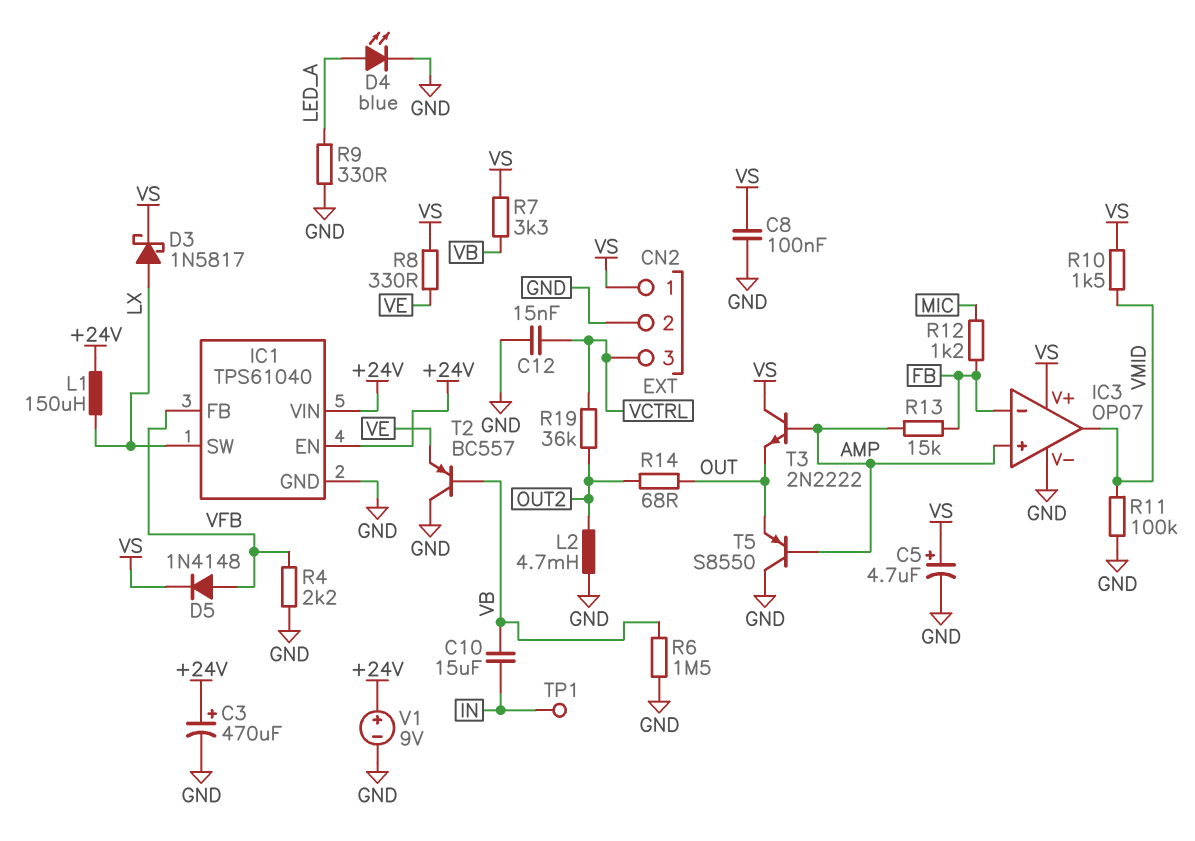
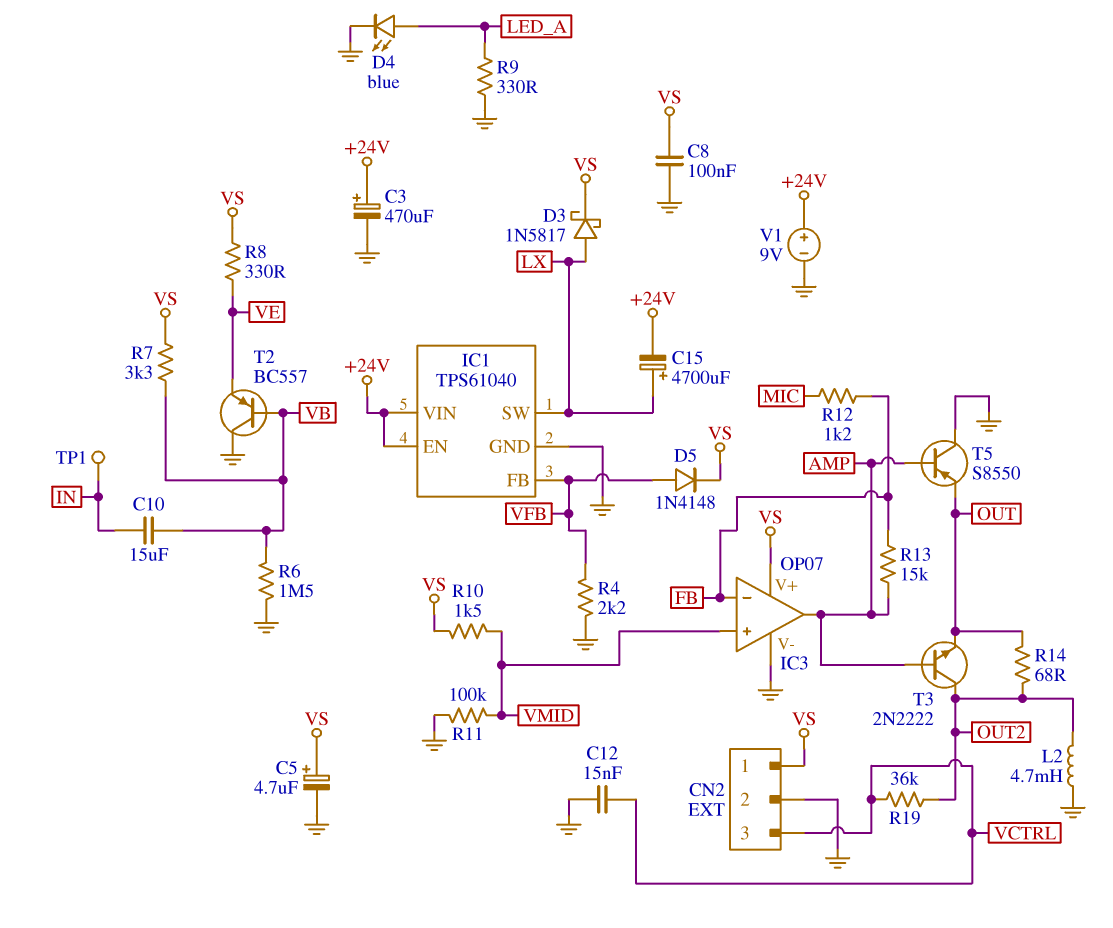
C15: none -> 4700uF (plus LX, minus +24V)
IC3 pin in+: AMP -> VMID
IC3 pin out: VMID -> AMP
L1: 150uH (+24V, LX) -> none
T3: NPN 2N2222 (B AMP, C VS, E OUT) -> NPN 2N2222 (B AMP, C OUT2, E OUT)

